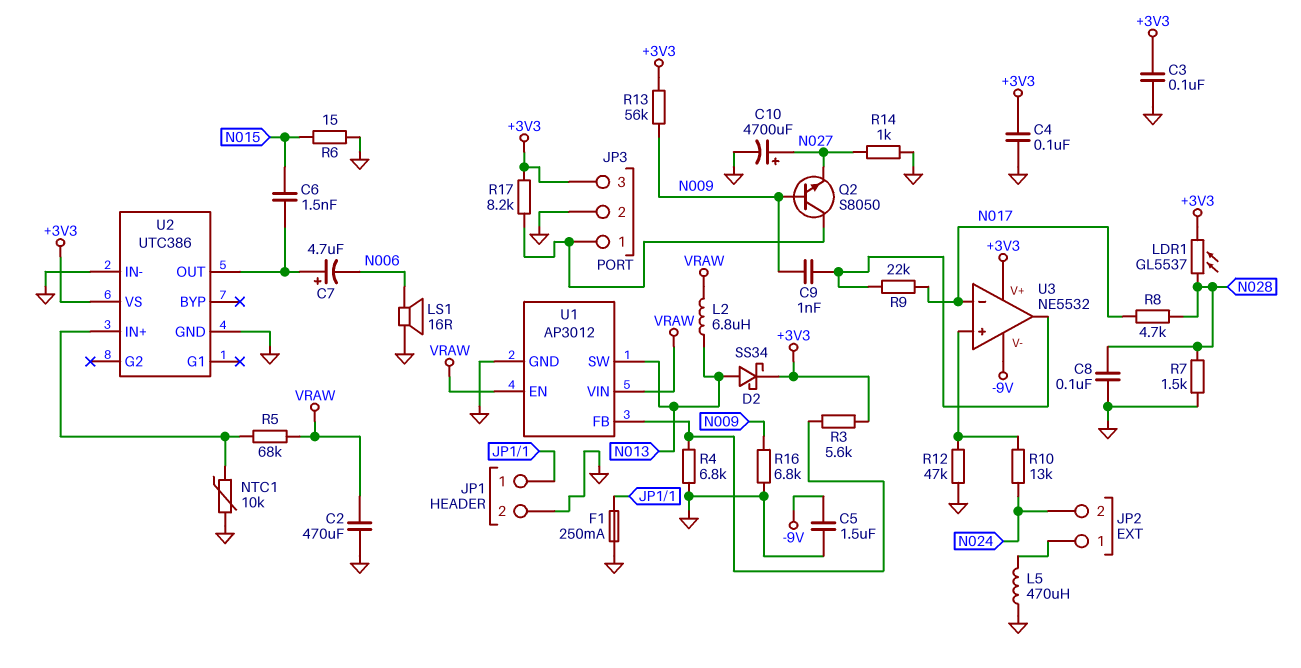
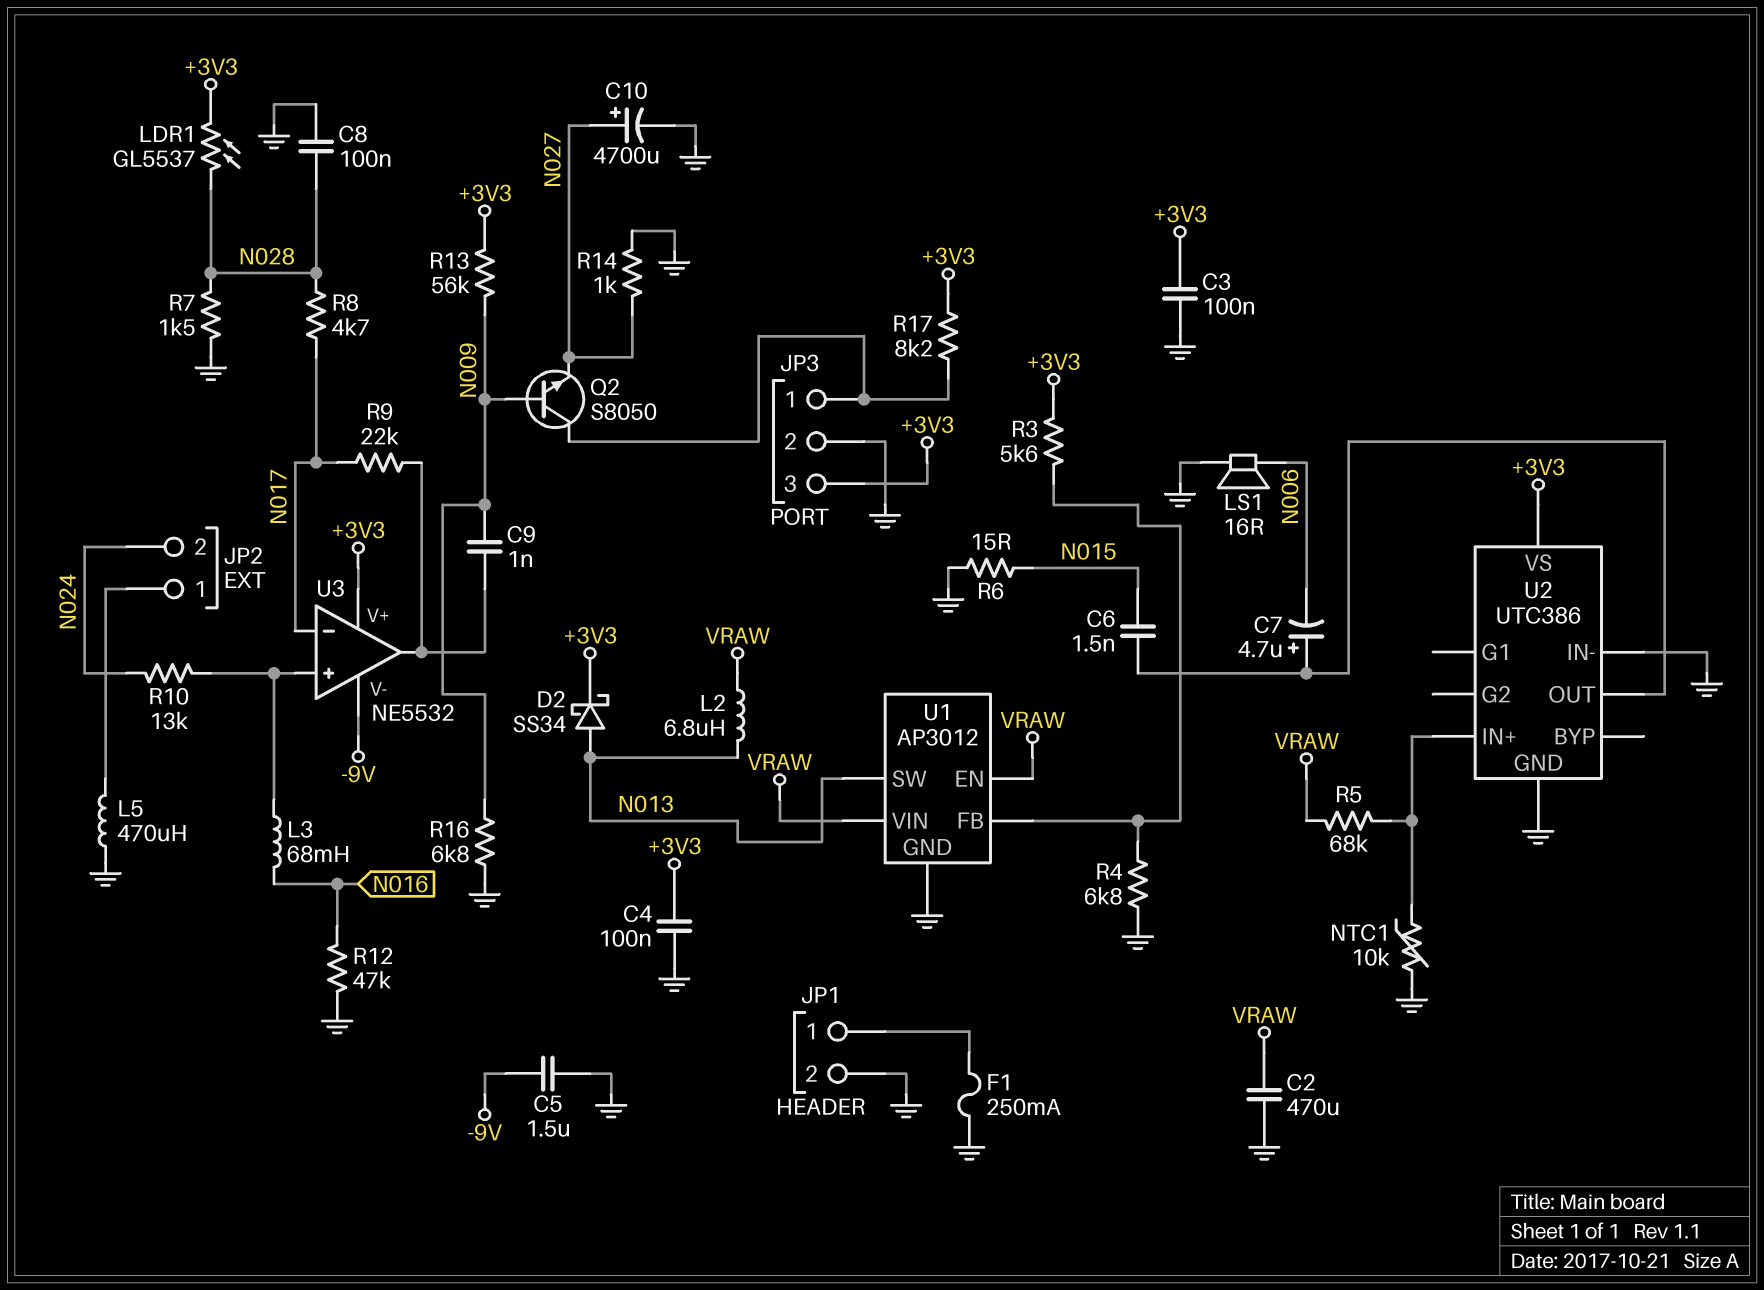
L3: none -> 68mH (N016, U3/in+)
R12: 47k (GND, U3/in+) -> 47k (GND, N016)

